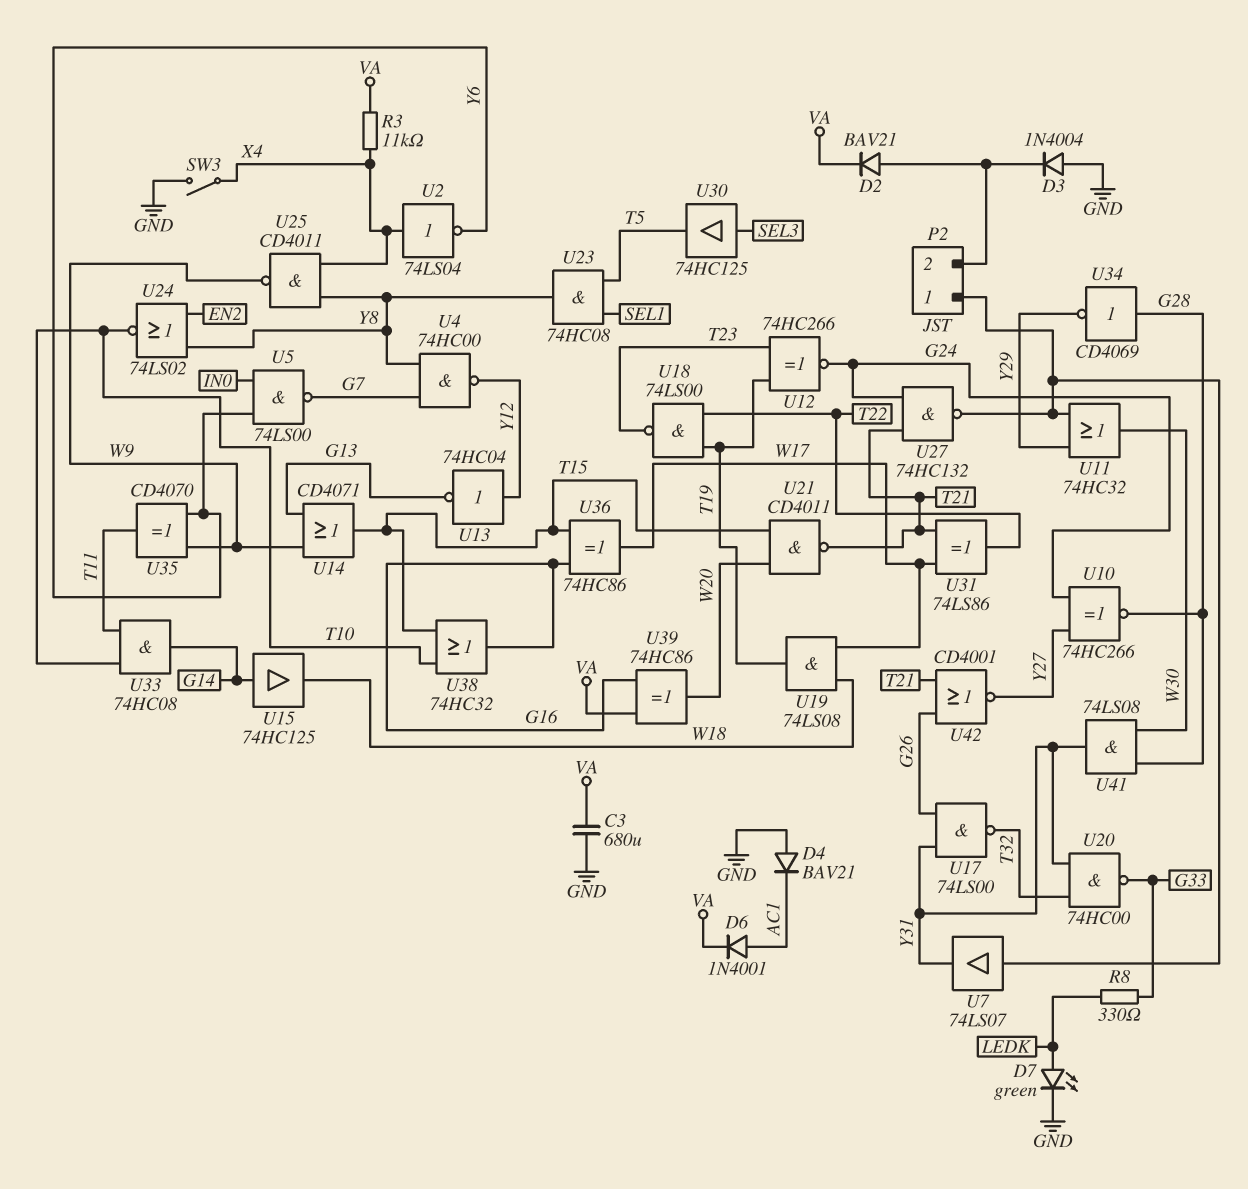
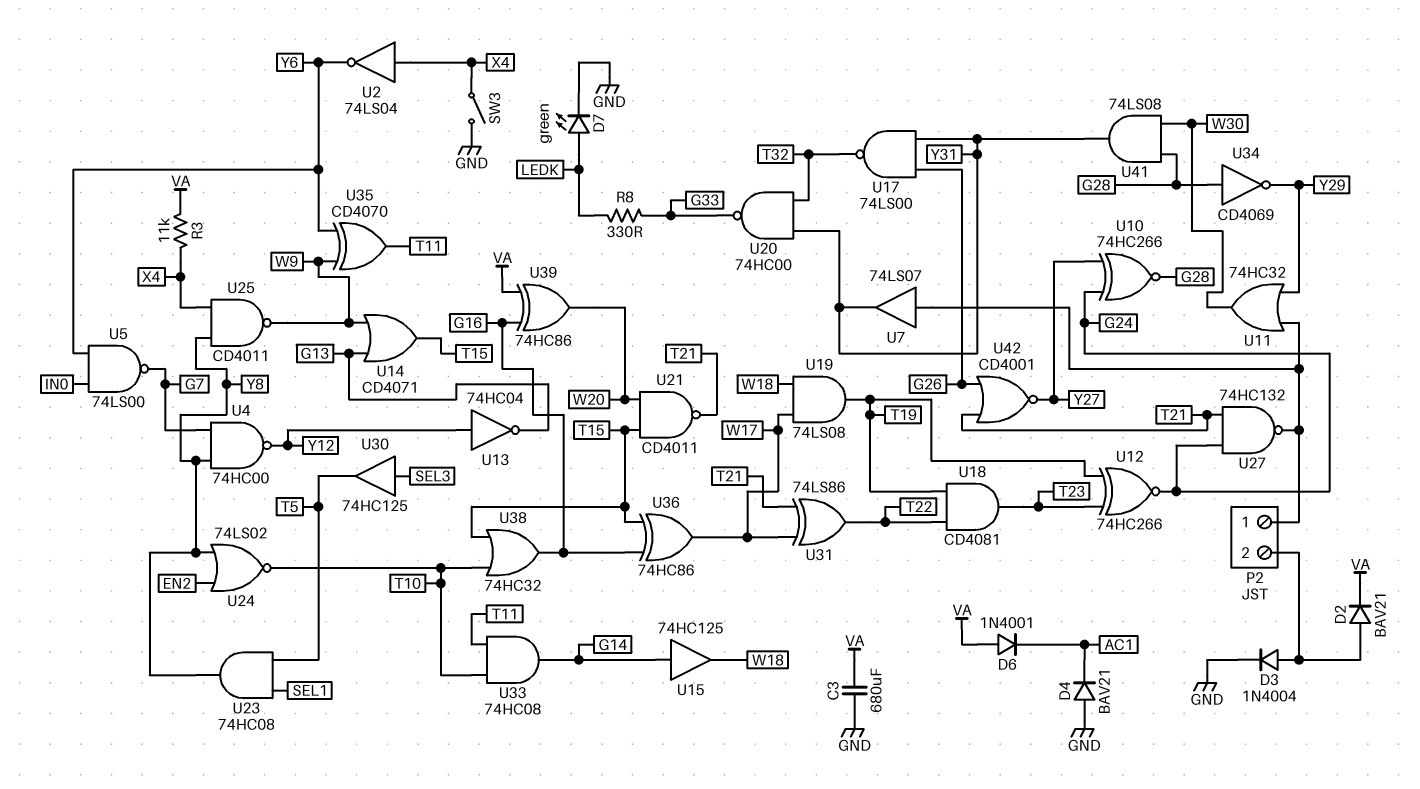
D3: diode 1N4004 (A GND, K P2/2) -> diode 1N4004 (A P2/2, K GND)
D6: diode 1N4001 (A AC1, K VA) -> diode 1N4001 (A VA, K AC1)
U18: NAND 74LS00 (in T19, in T22, out T23) -> AND CD4081 (in T19, in T22, out T23)

